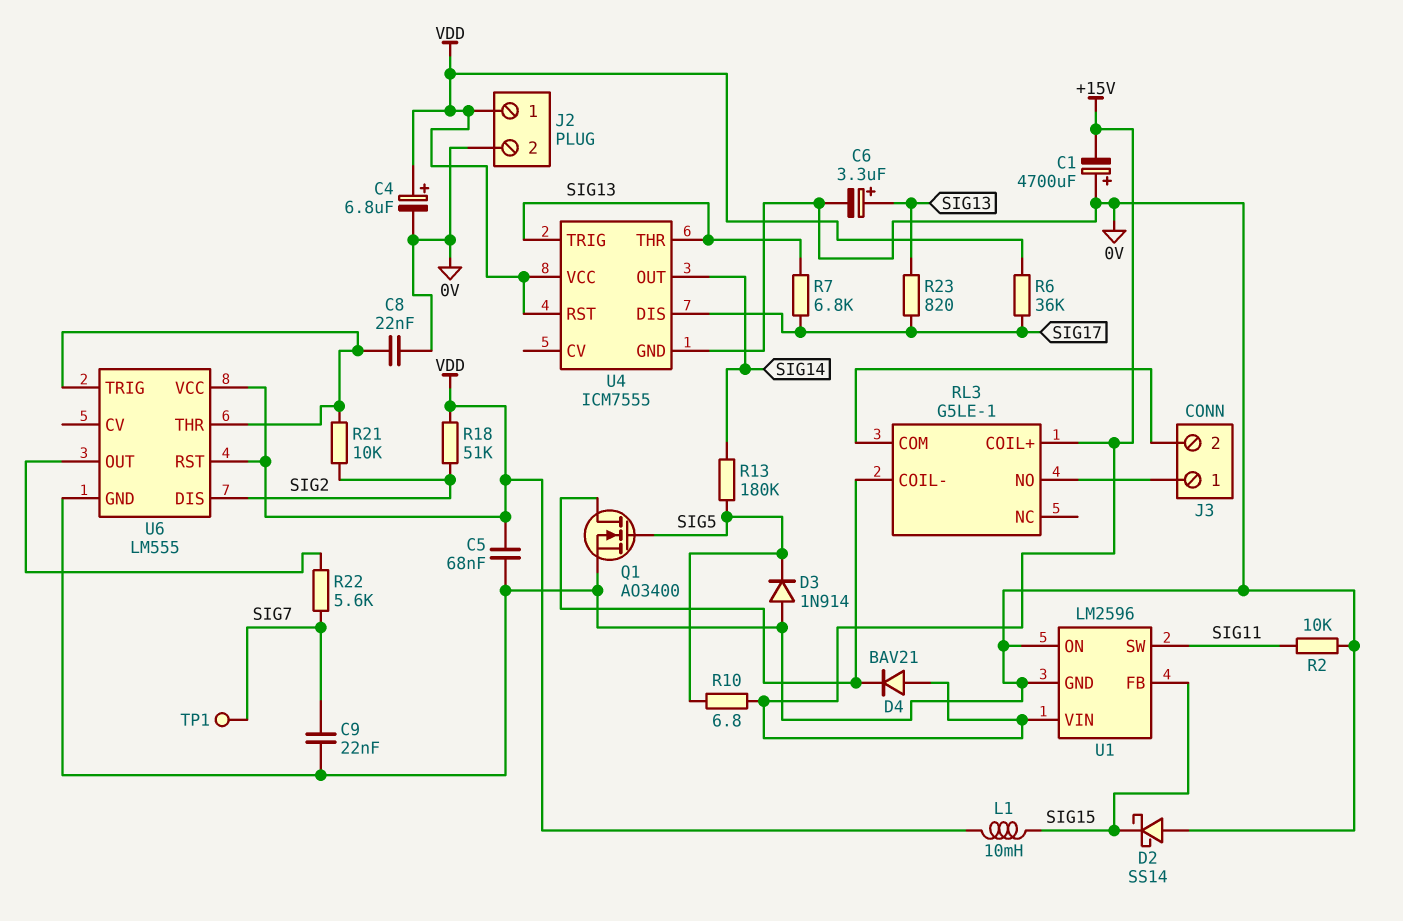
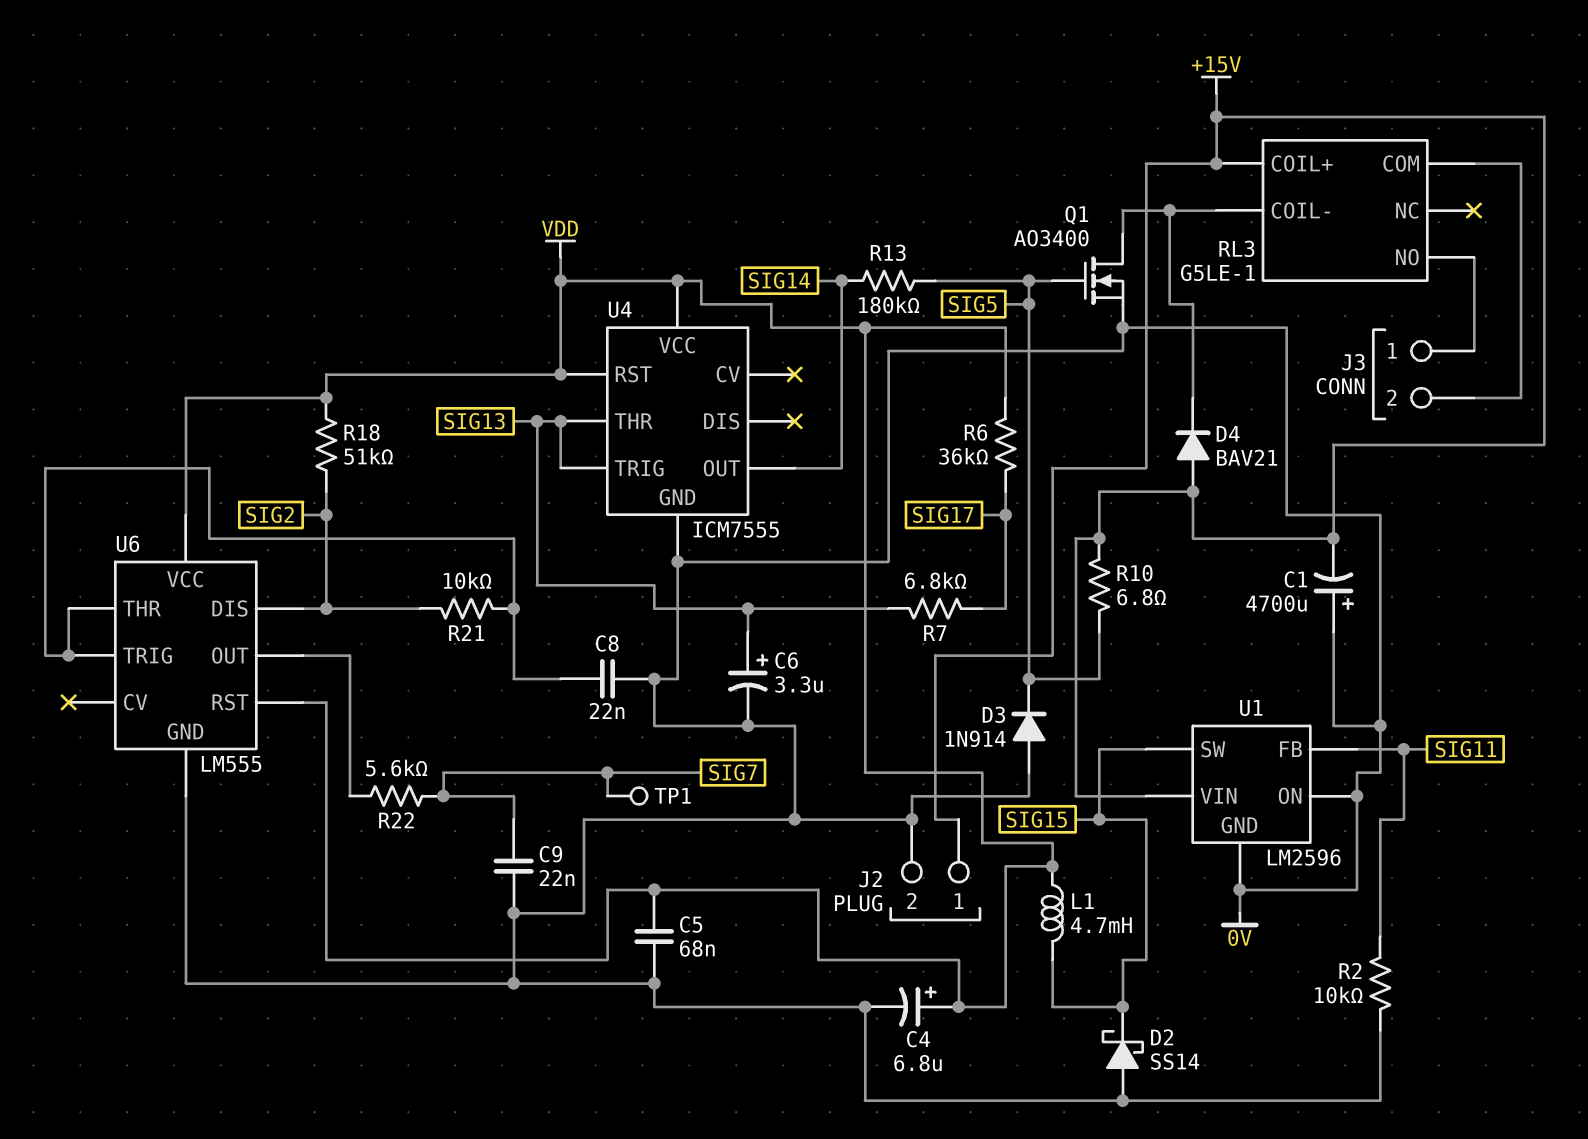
J2 pin 1: VDD -> +15V
L1: 10mH (SIG15, VDD) -> 4.7mH (SIG15, VDD)
R23: 820 (SIG13, SIG17) -> none
U1 pin FB: SIG15 -> SIG11
U1 pin SW: SIG11 -> SIG15
U4 pin DIS: SIG17 -> none

